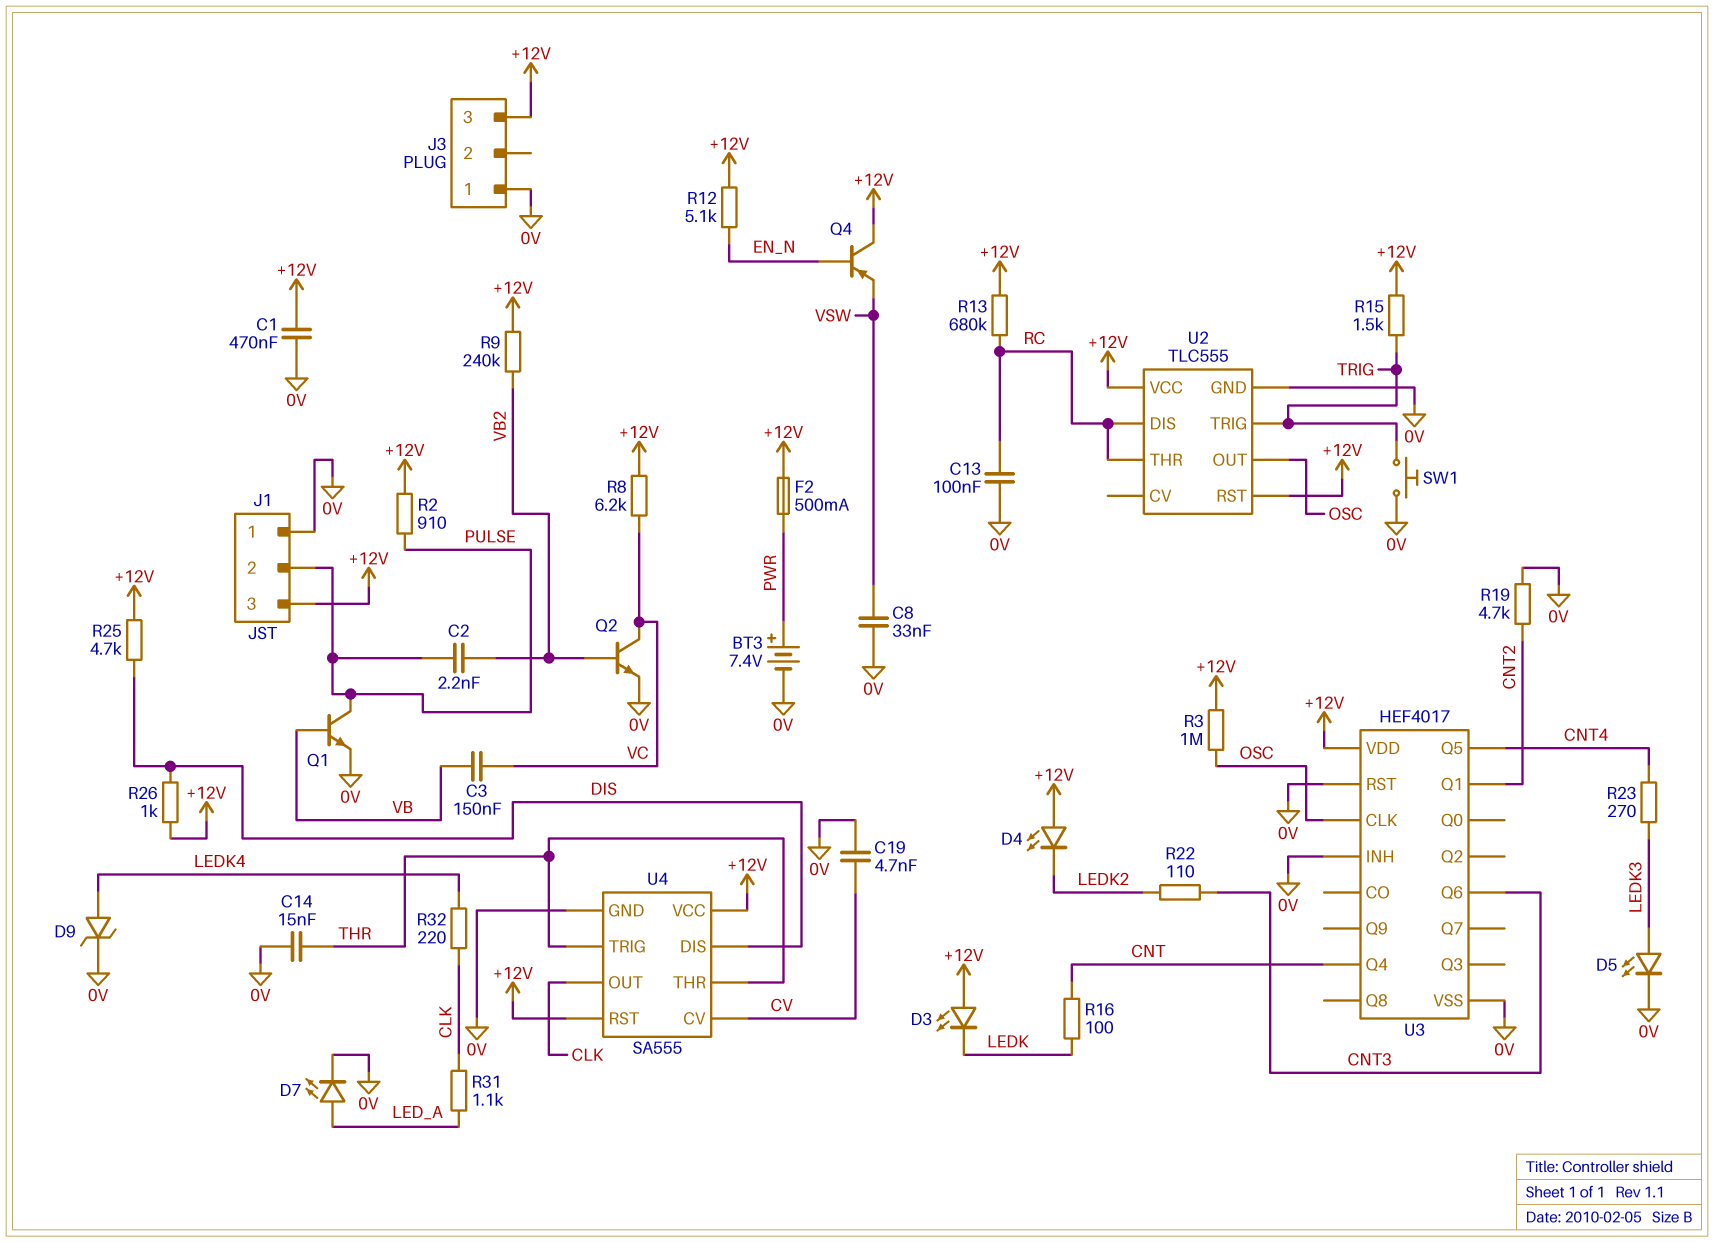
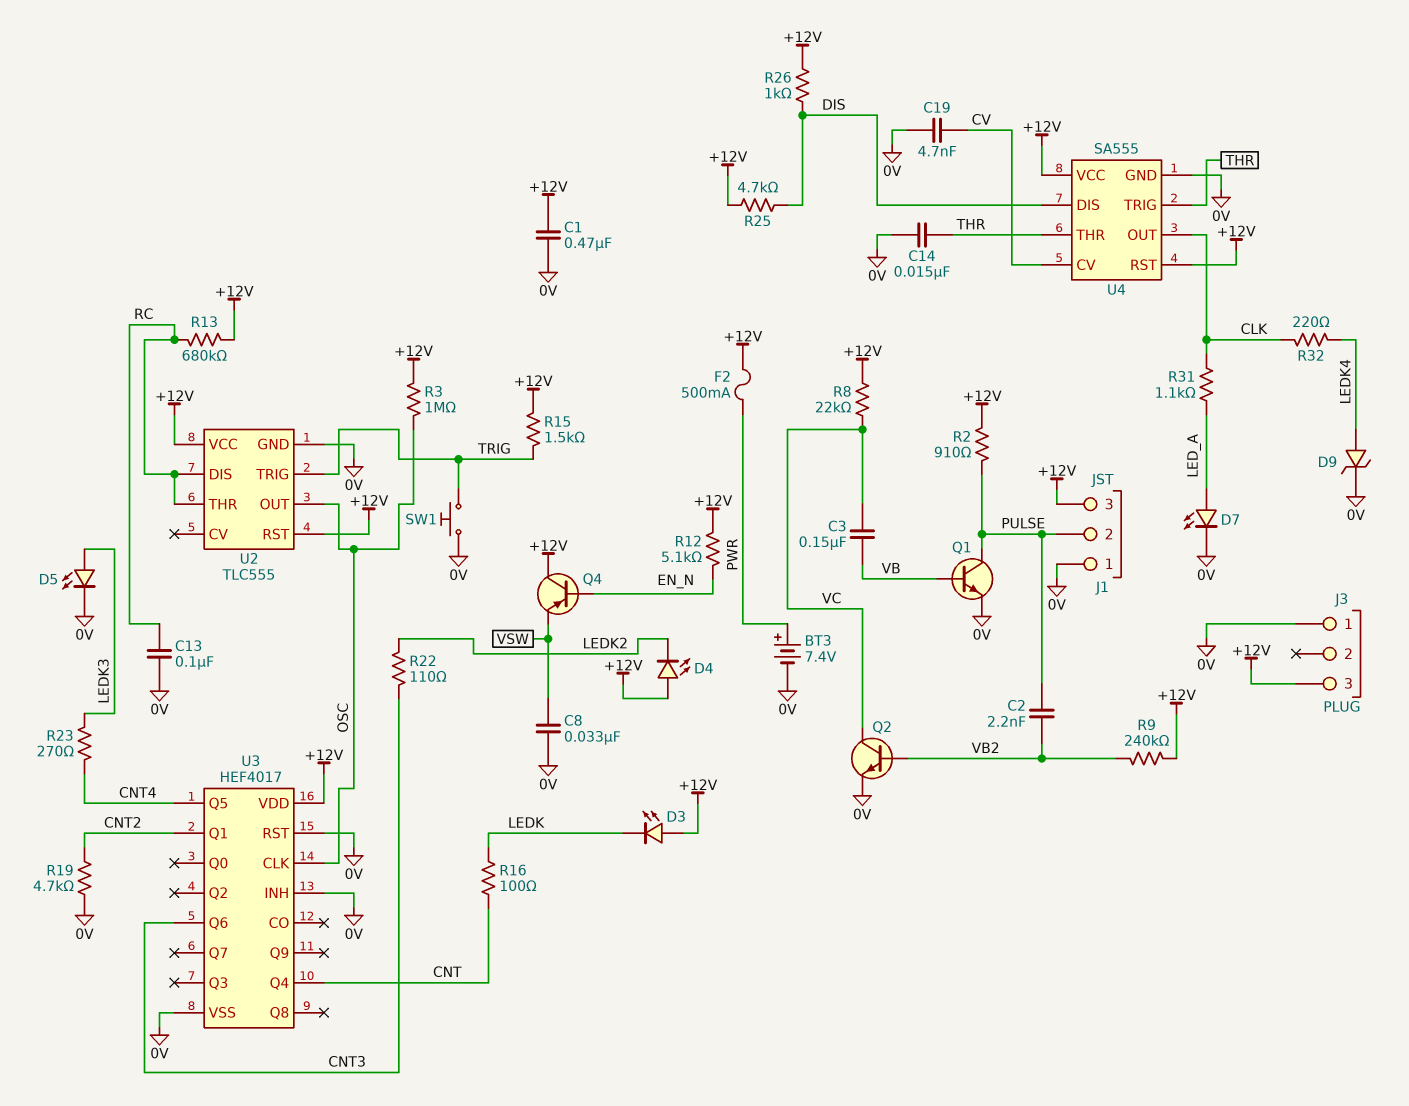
R8: 6.2k (+12V, VC) -> 22k (+12V, VC)

